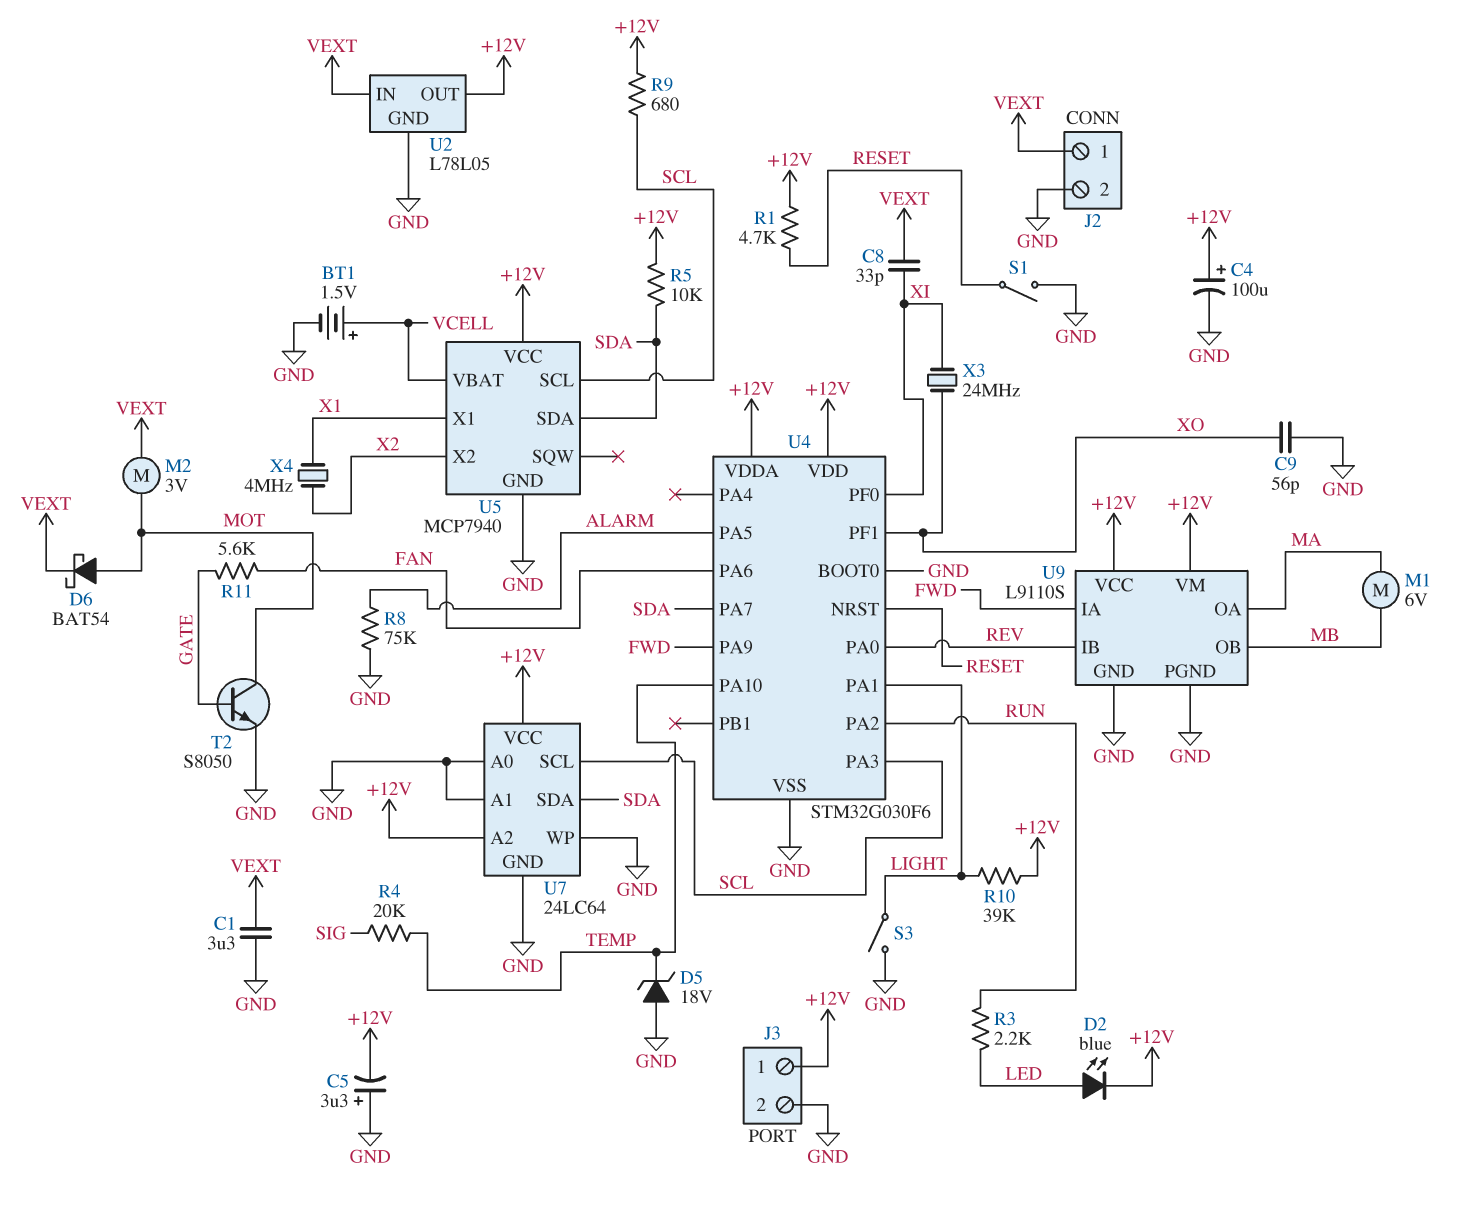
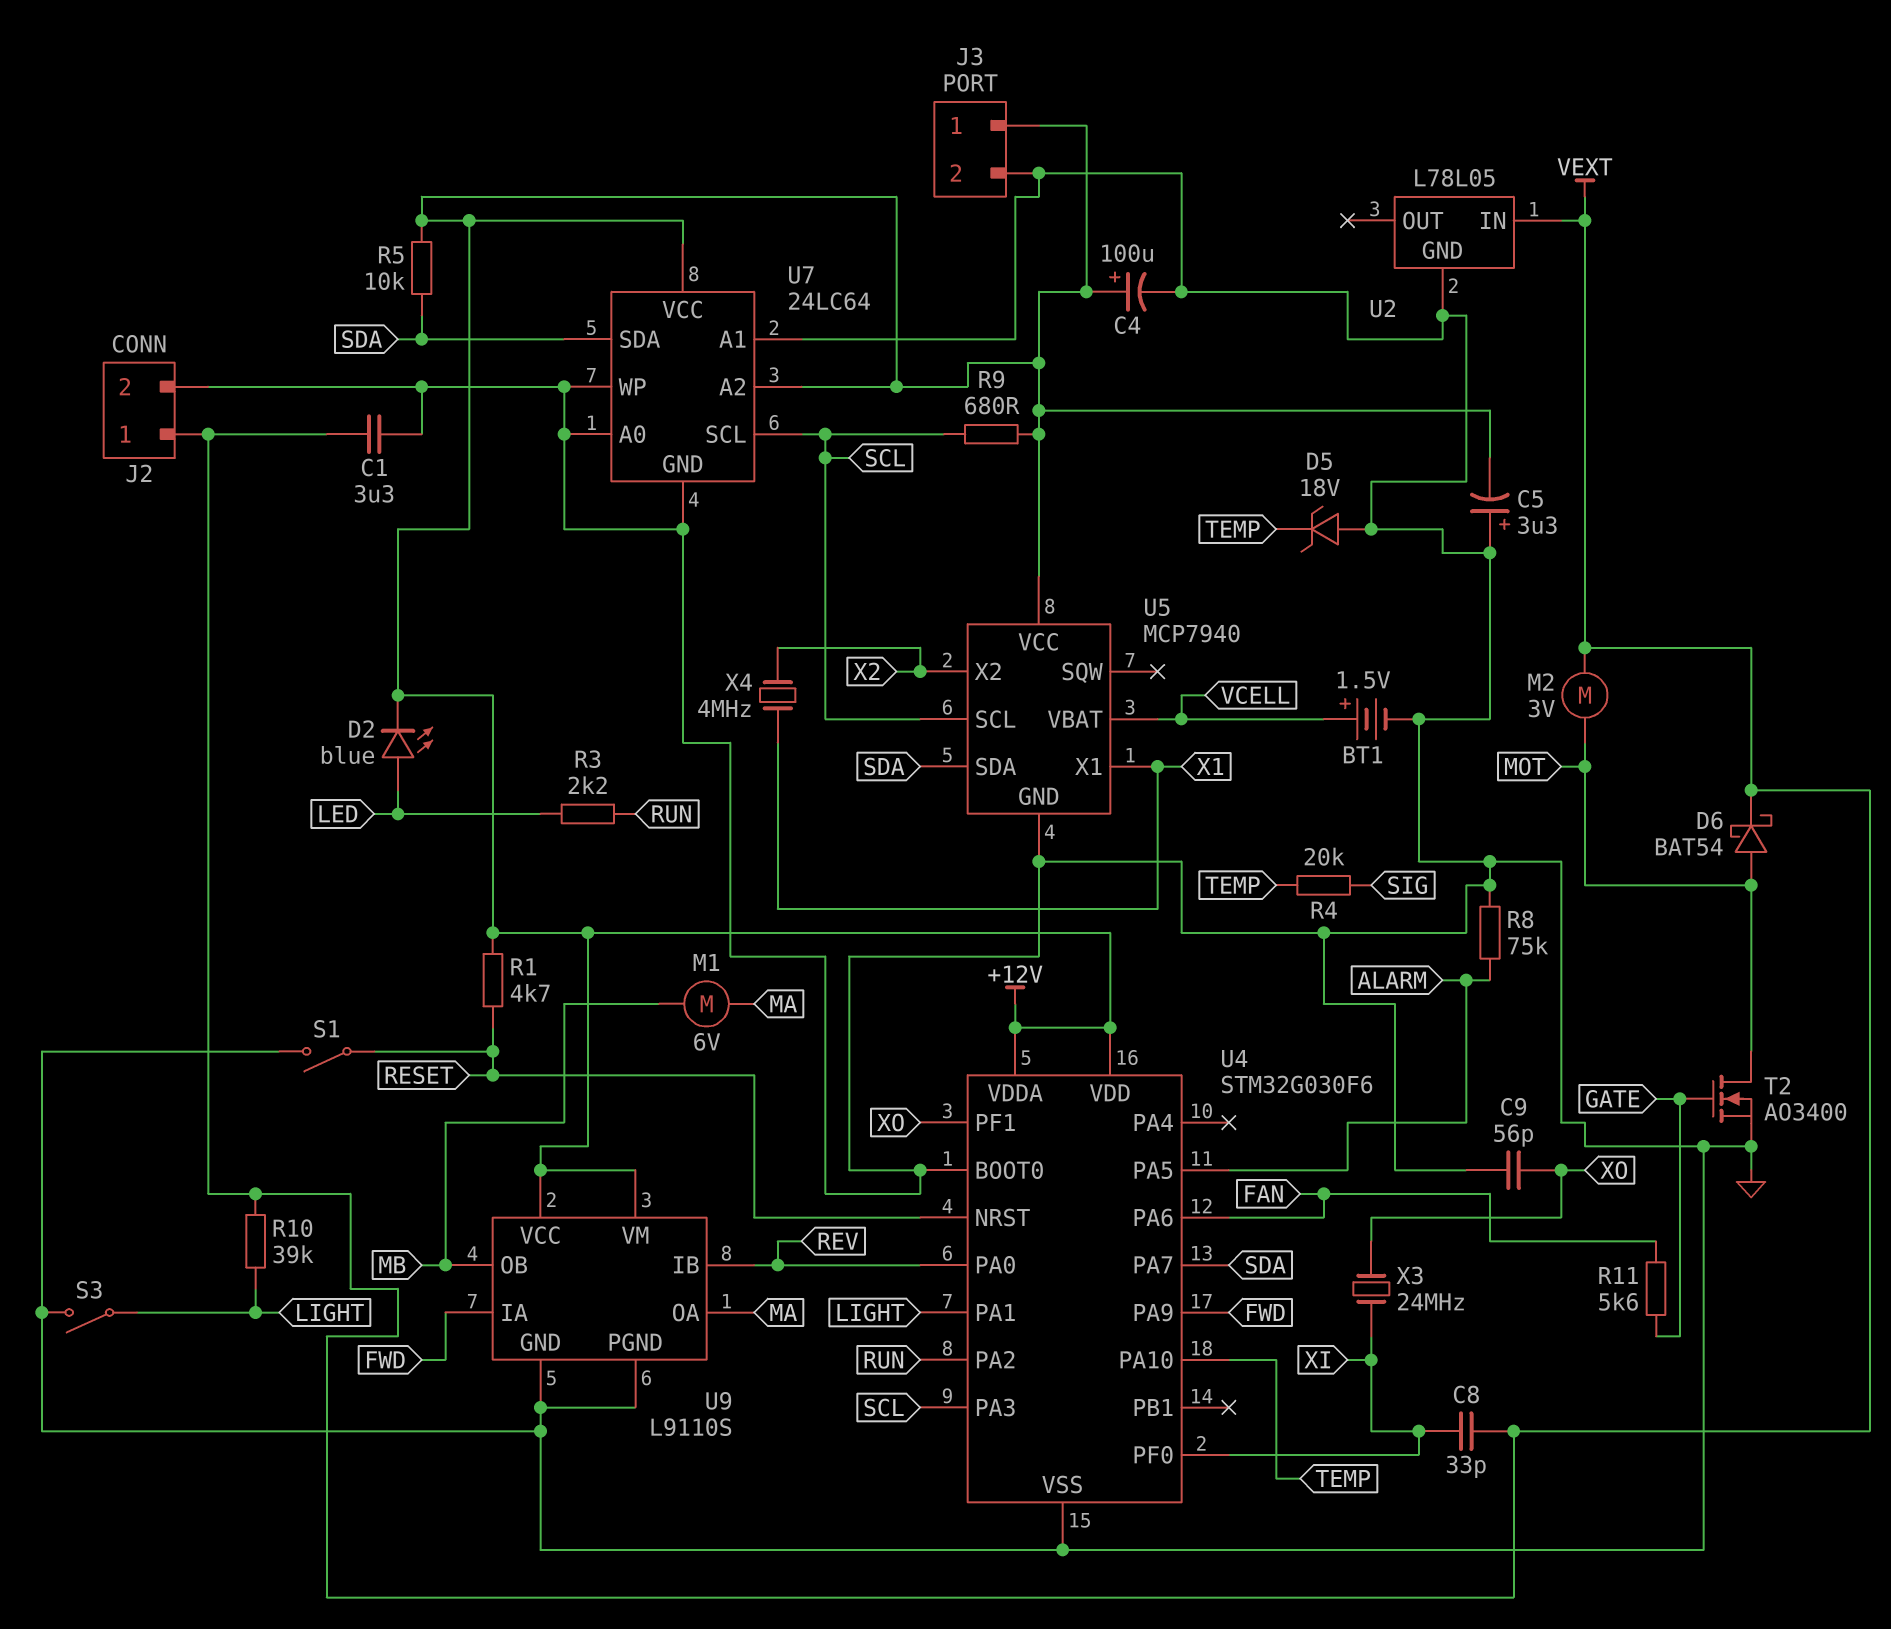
R10: 39k (+12V, LIGHT) -> 39k (LIGHT, VEXT)
T2: NPN S8050 (B GATE, C MOT, E GND) -> NMOS AO3400 (G GATE, D MOT, S GND)
U2 pin OUT: +12V -> none

